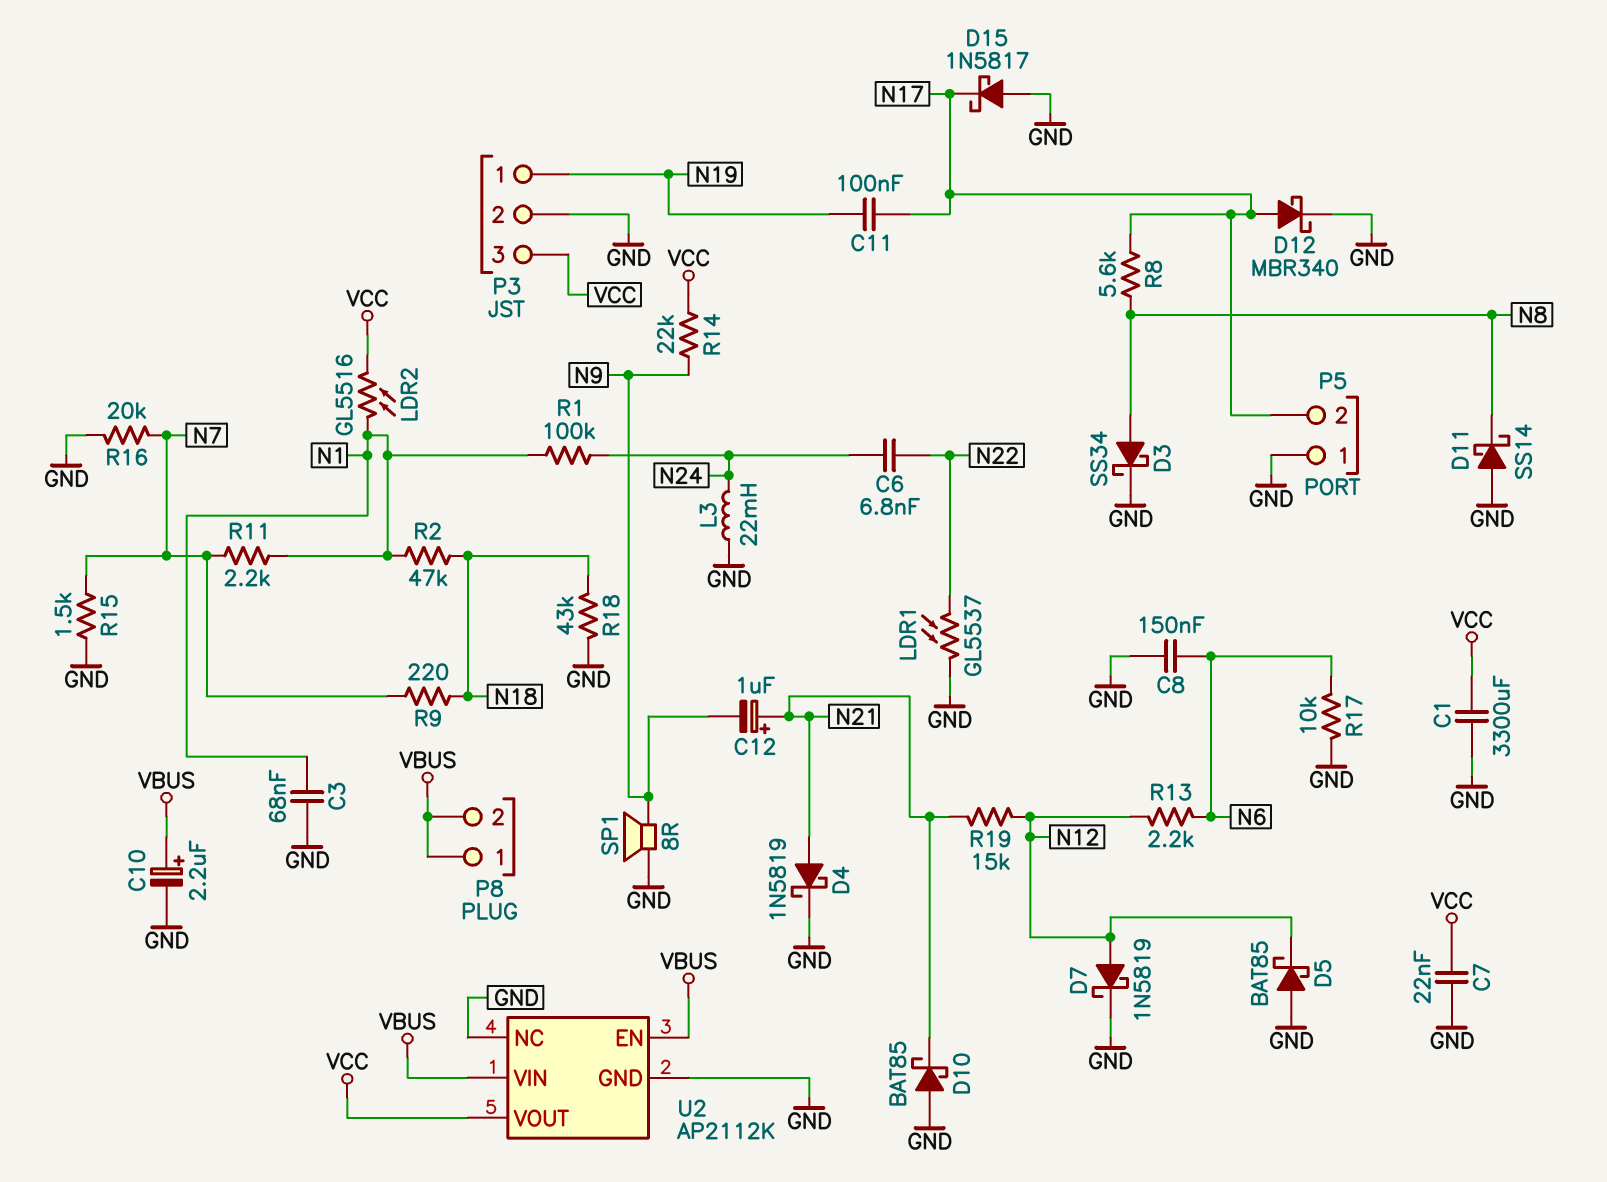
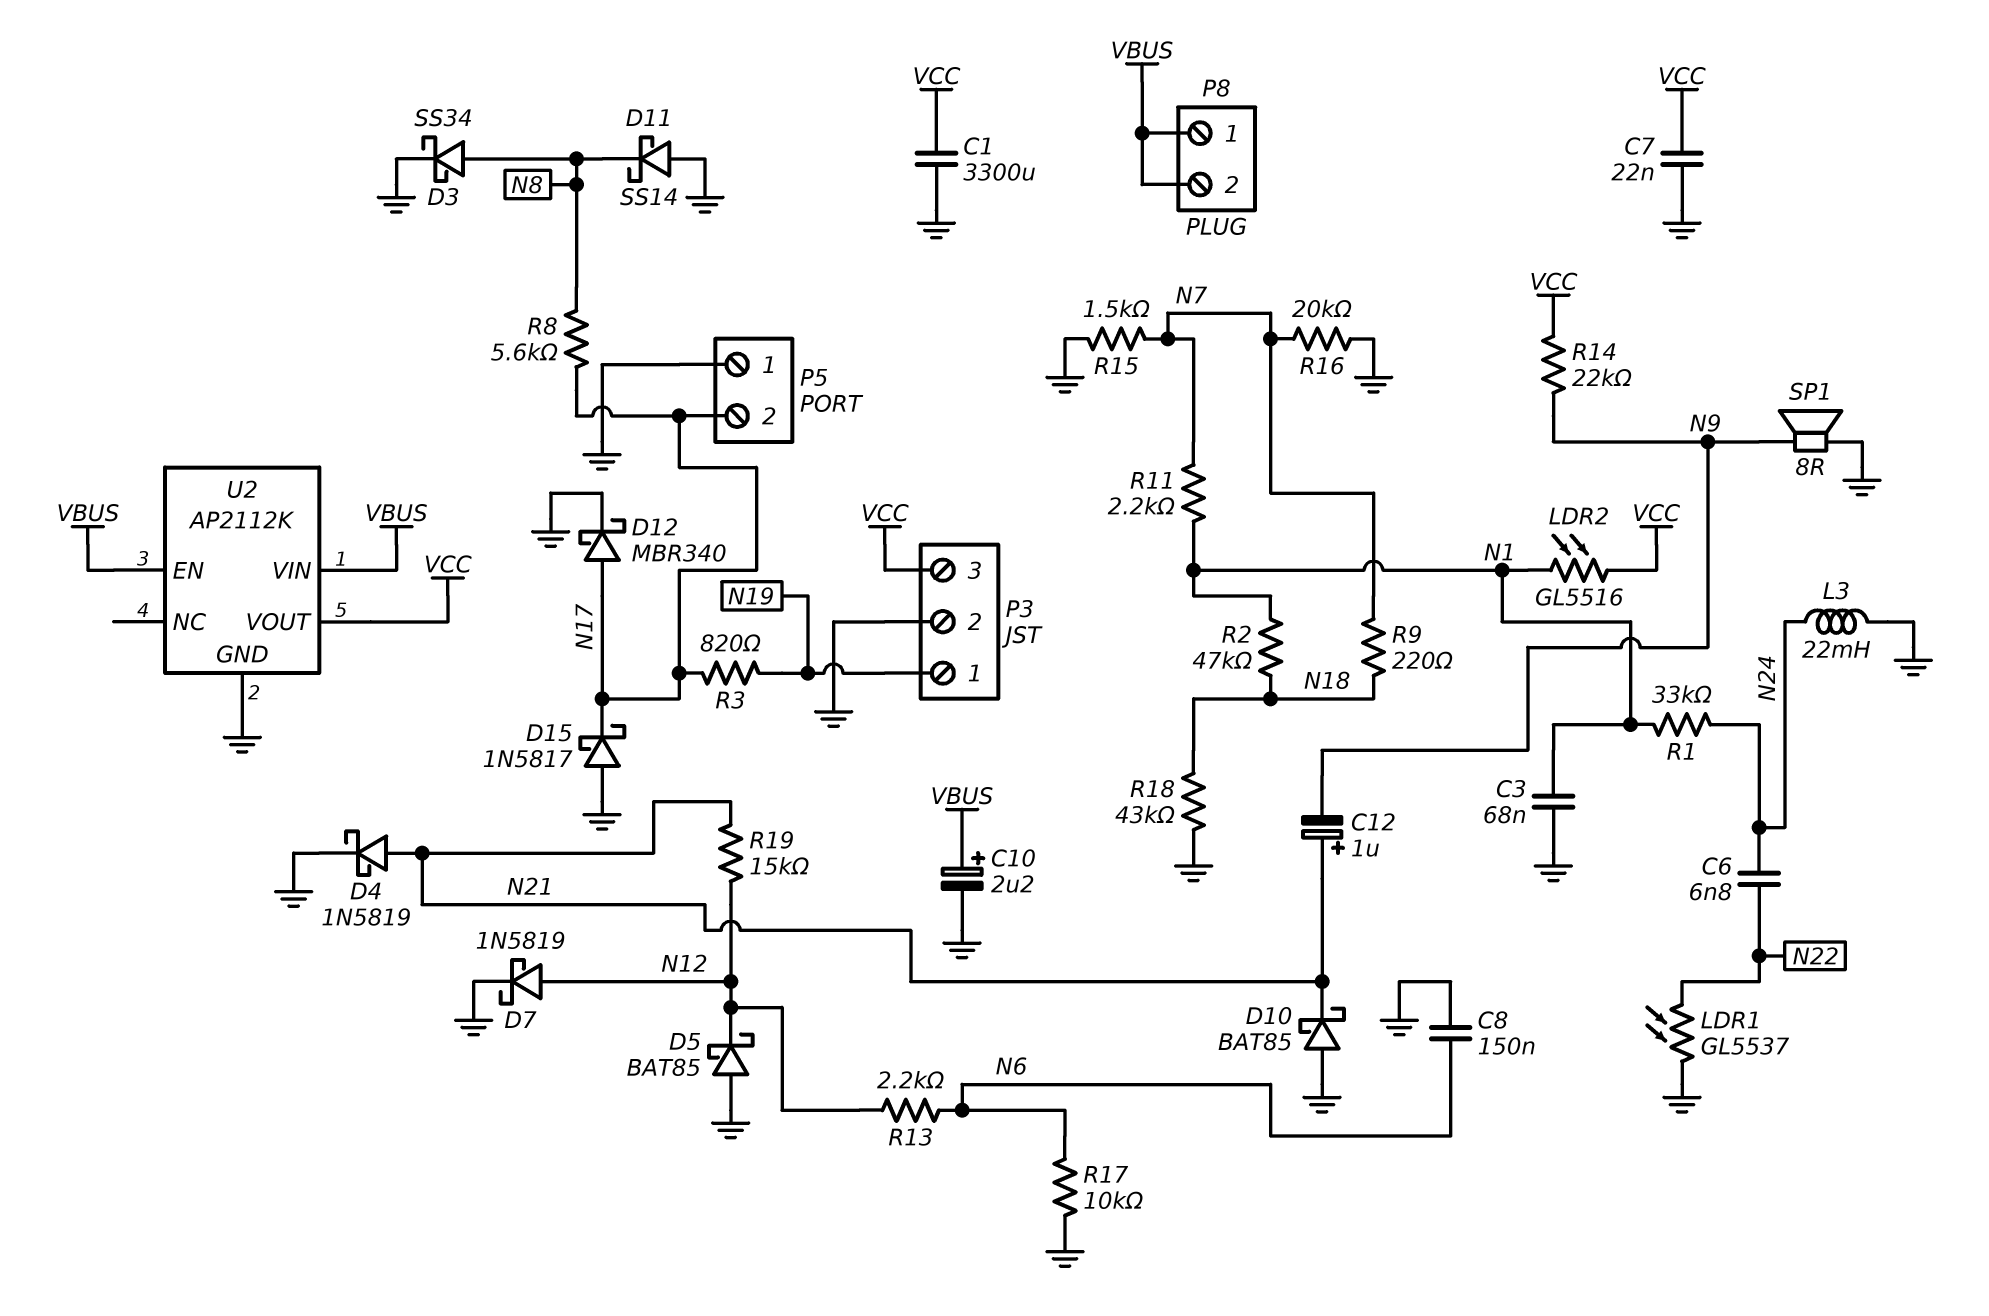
C11: 100nF (N17, N19) -> none
R1: 100k (N1, N24) -> 33k (N1, N24)
R3: none -> 820 (N17, N19)
U2 pin NC: GND -> none

